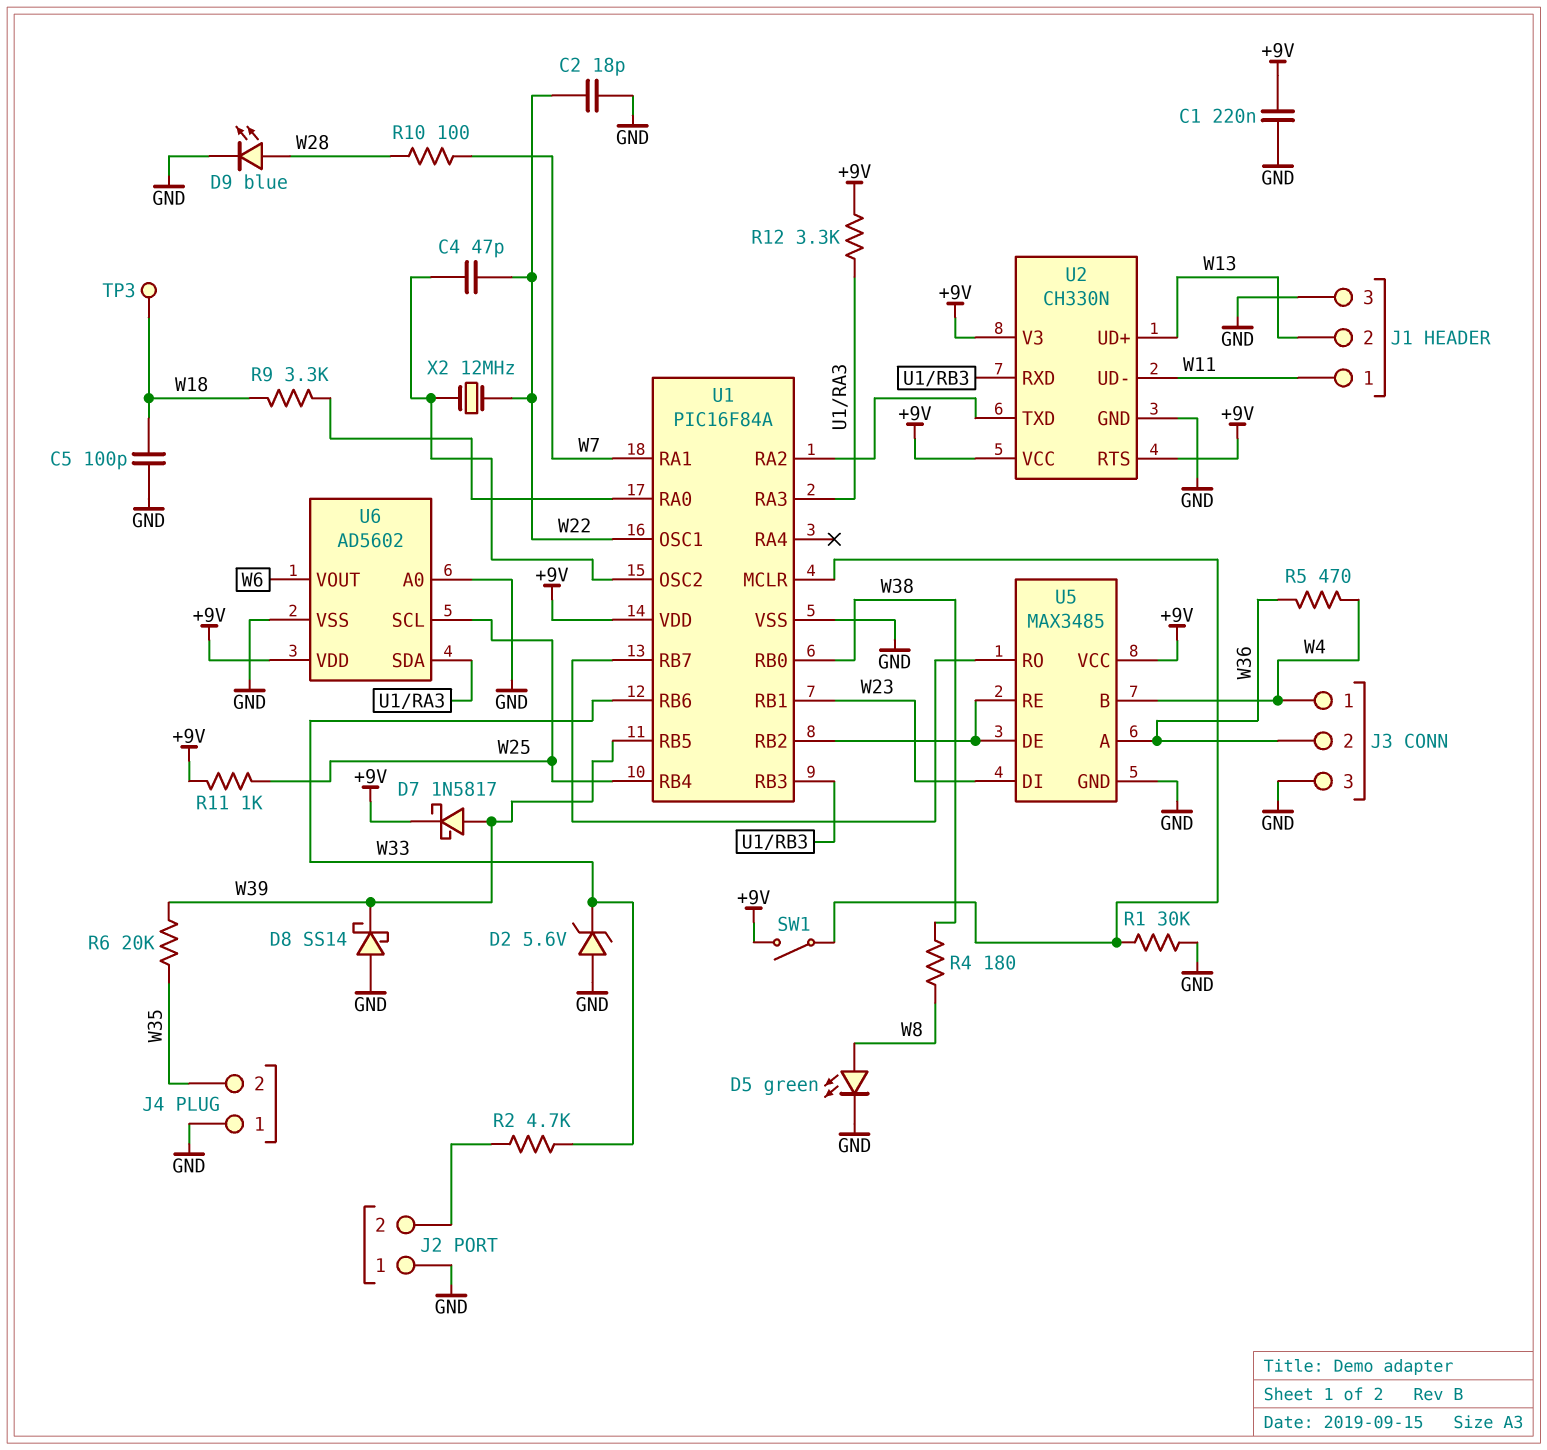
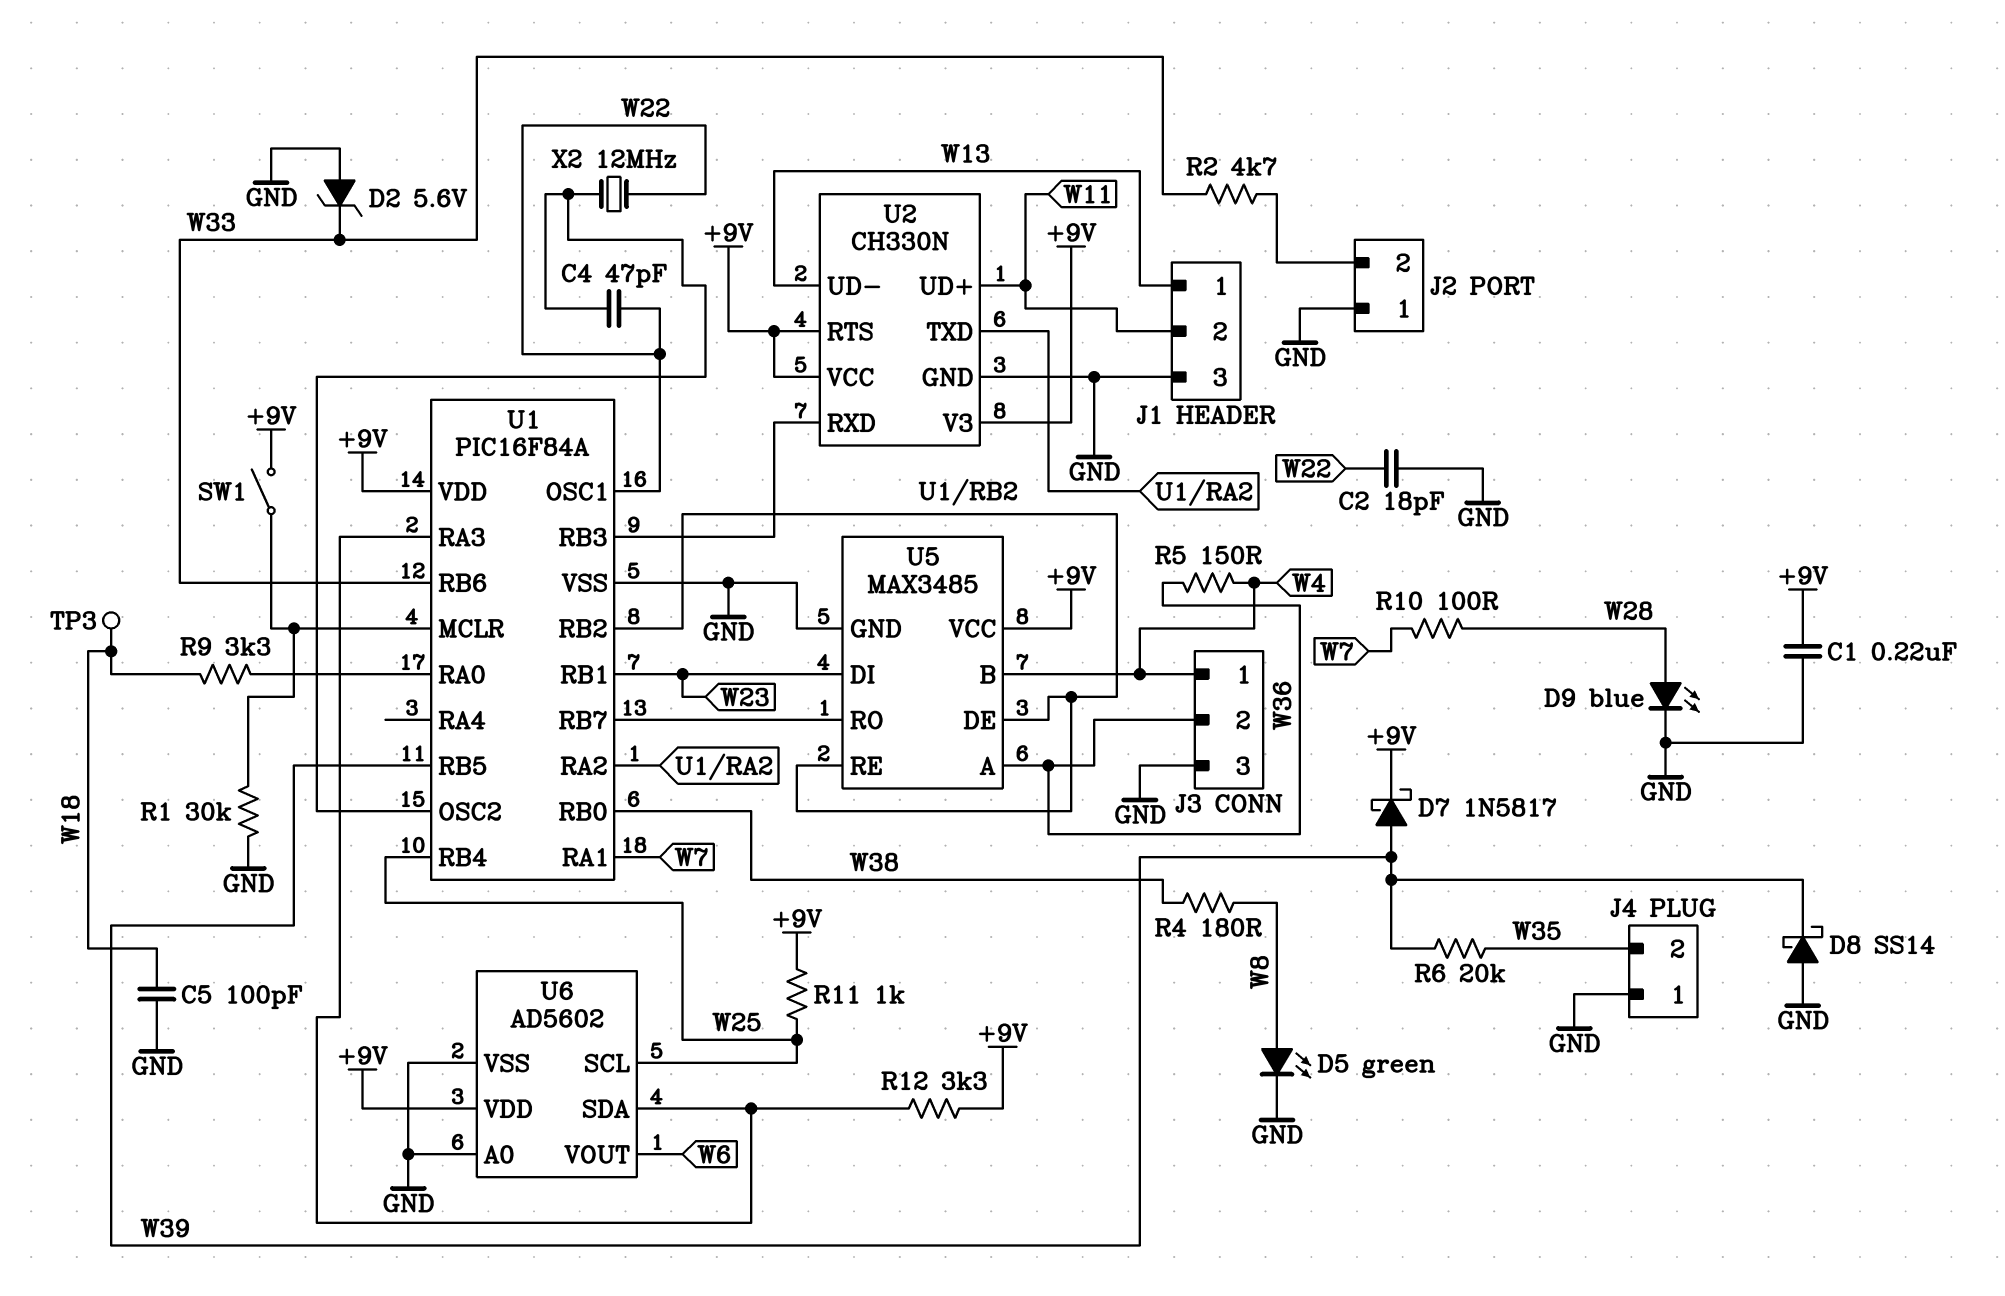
J1 pin 1: W11 -> W13
J1 pin 2: W13 -> W11
R5: 470 (W4, W36) -> 150 (W4, W36)
U2 pin UD+: W13 -> W11
U2 pin UD-: W11 -> W13

